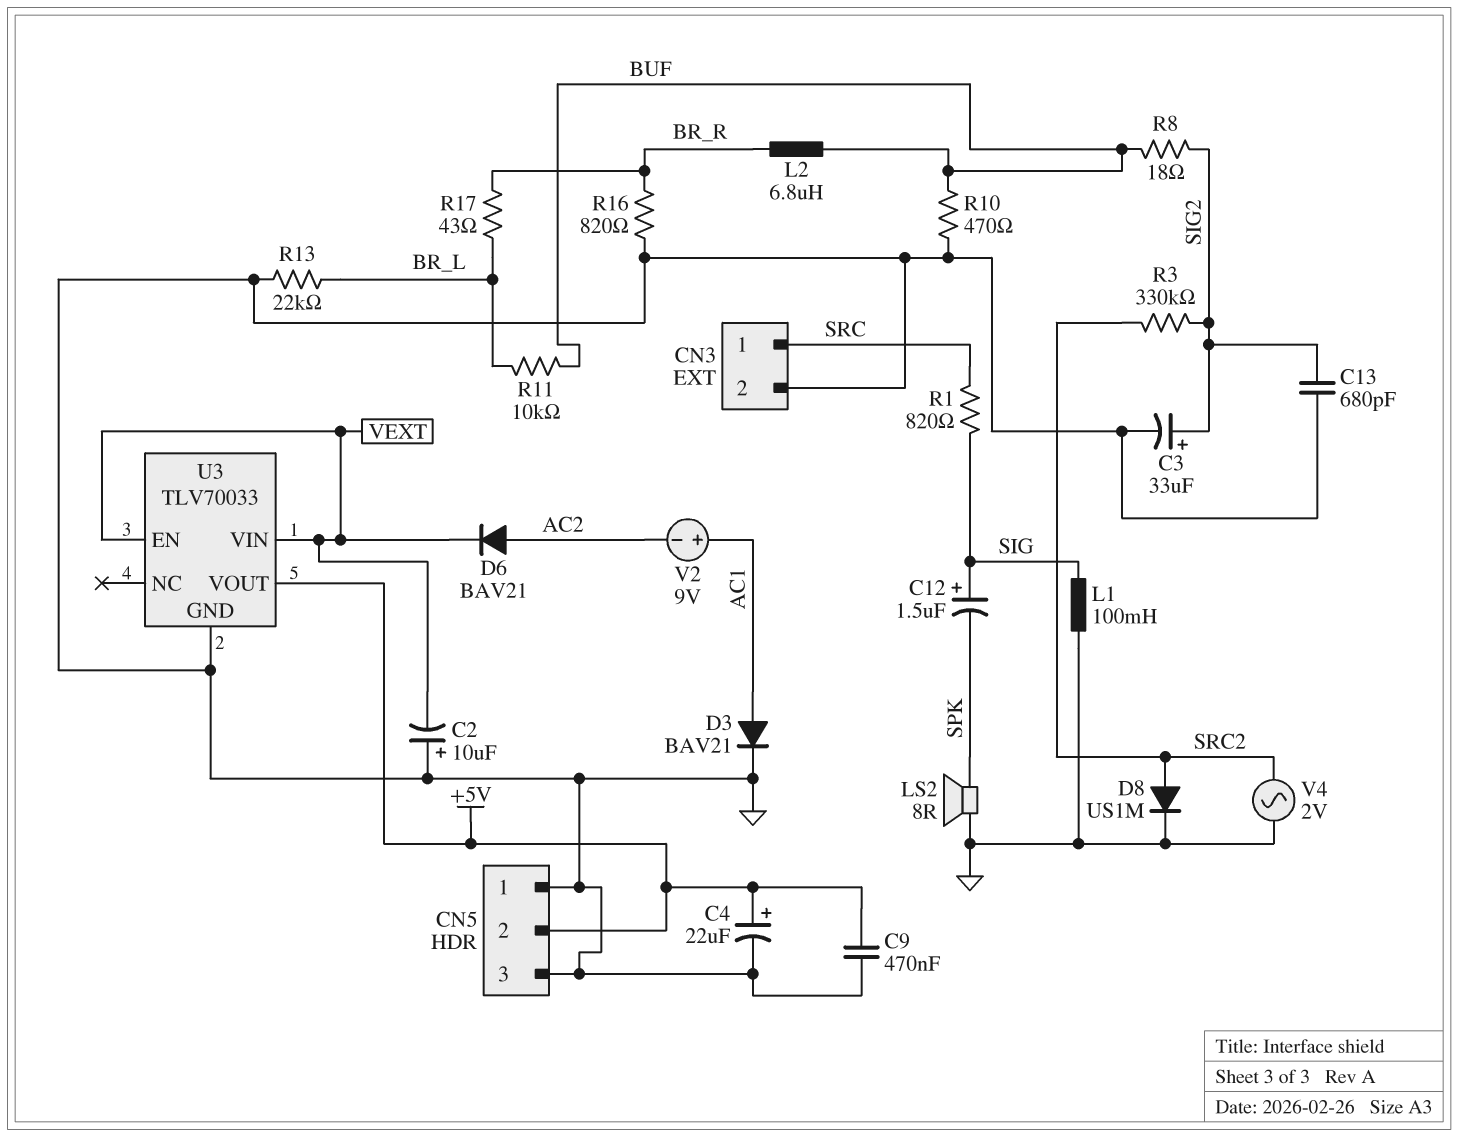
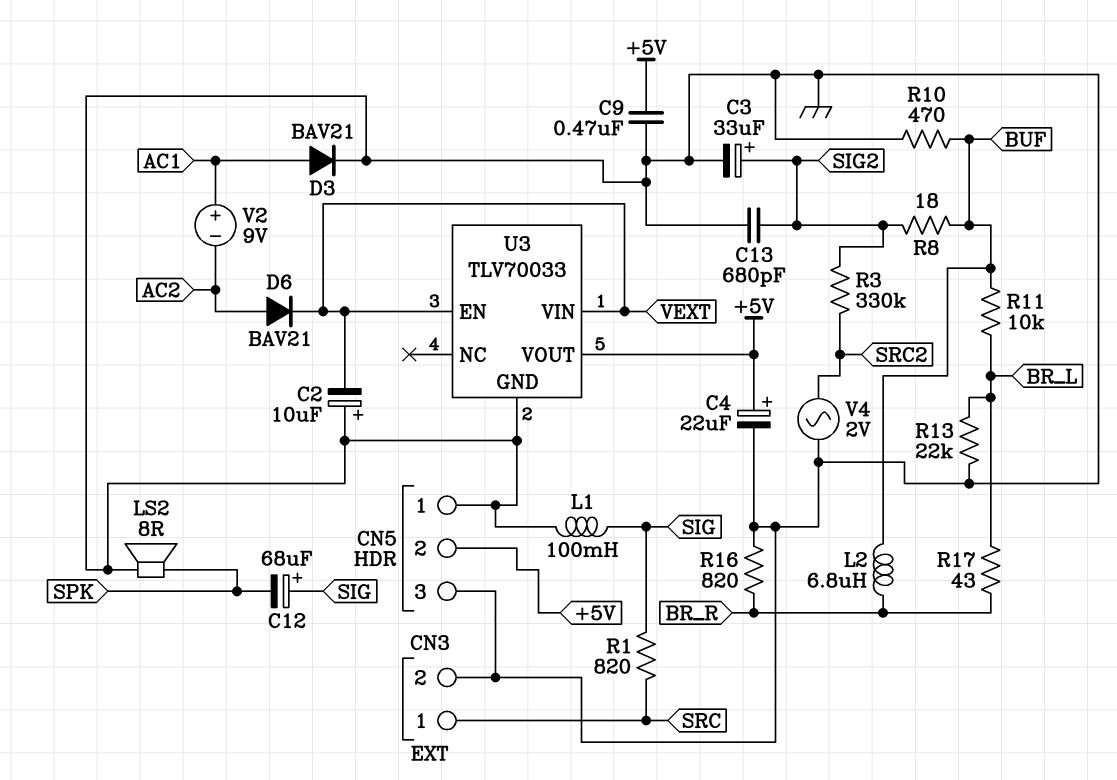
C12: 1.5uF (plus SIG, minus SPK) -> 68uF (plus SIG, minus SPK)
D8: diode US1M (A SRC2, K GND) -> none

